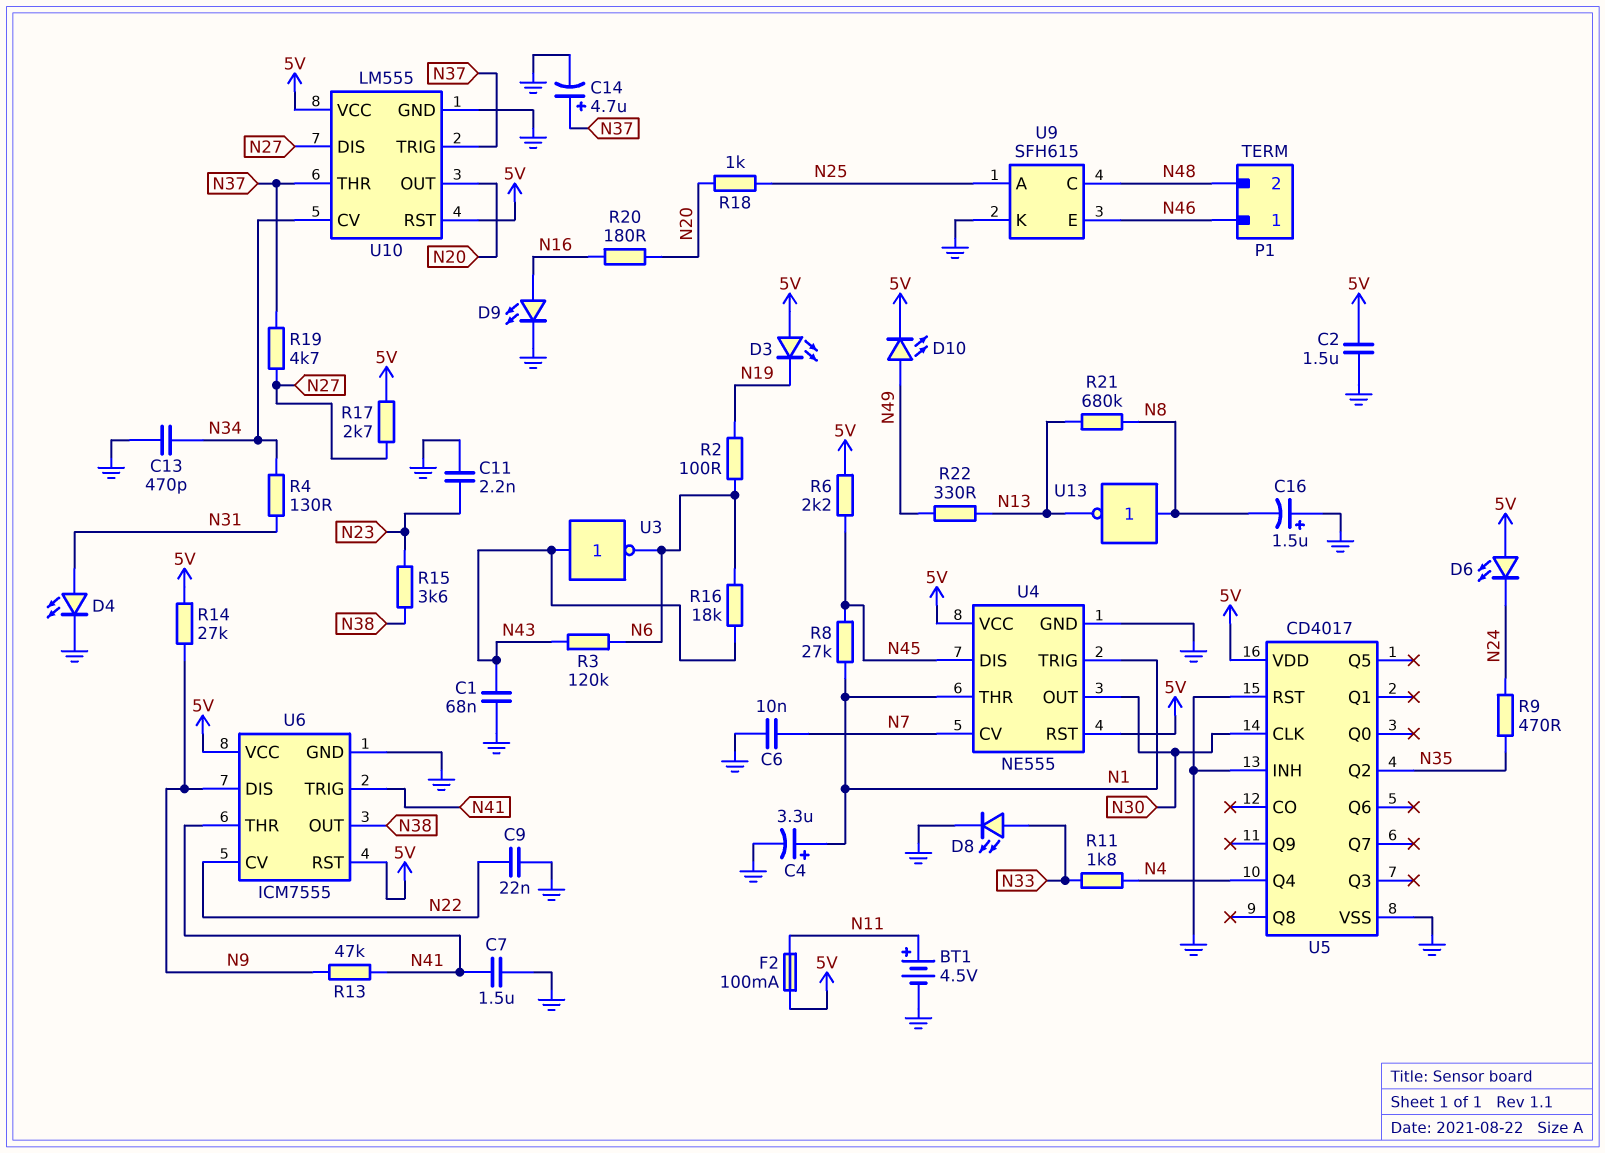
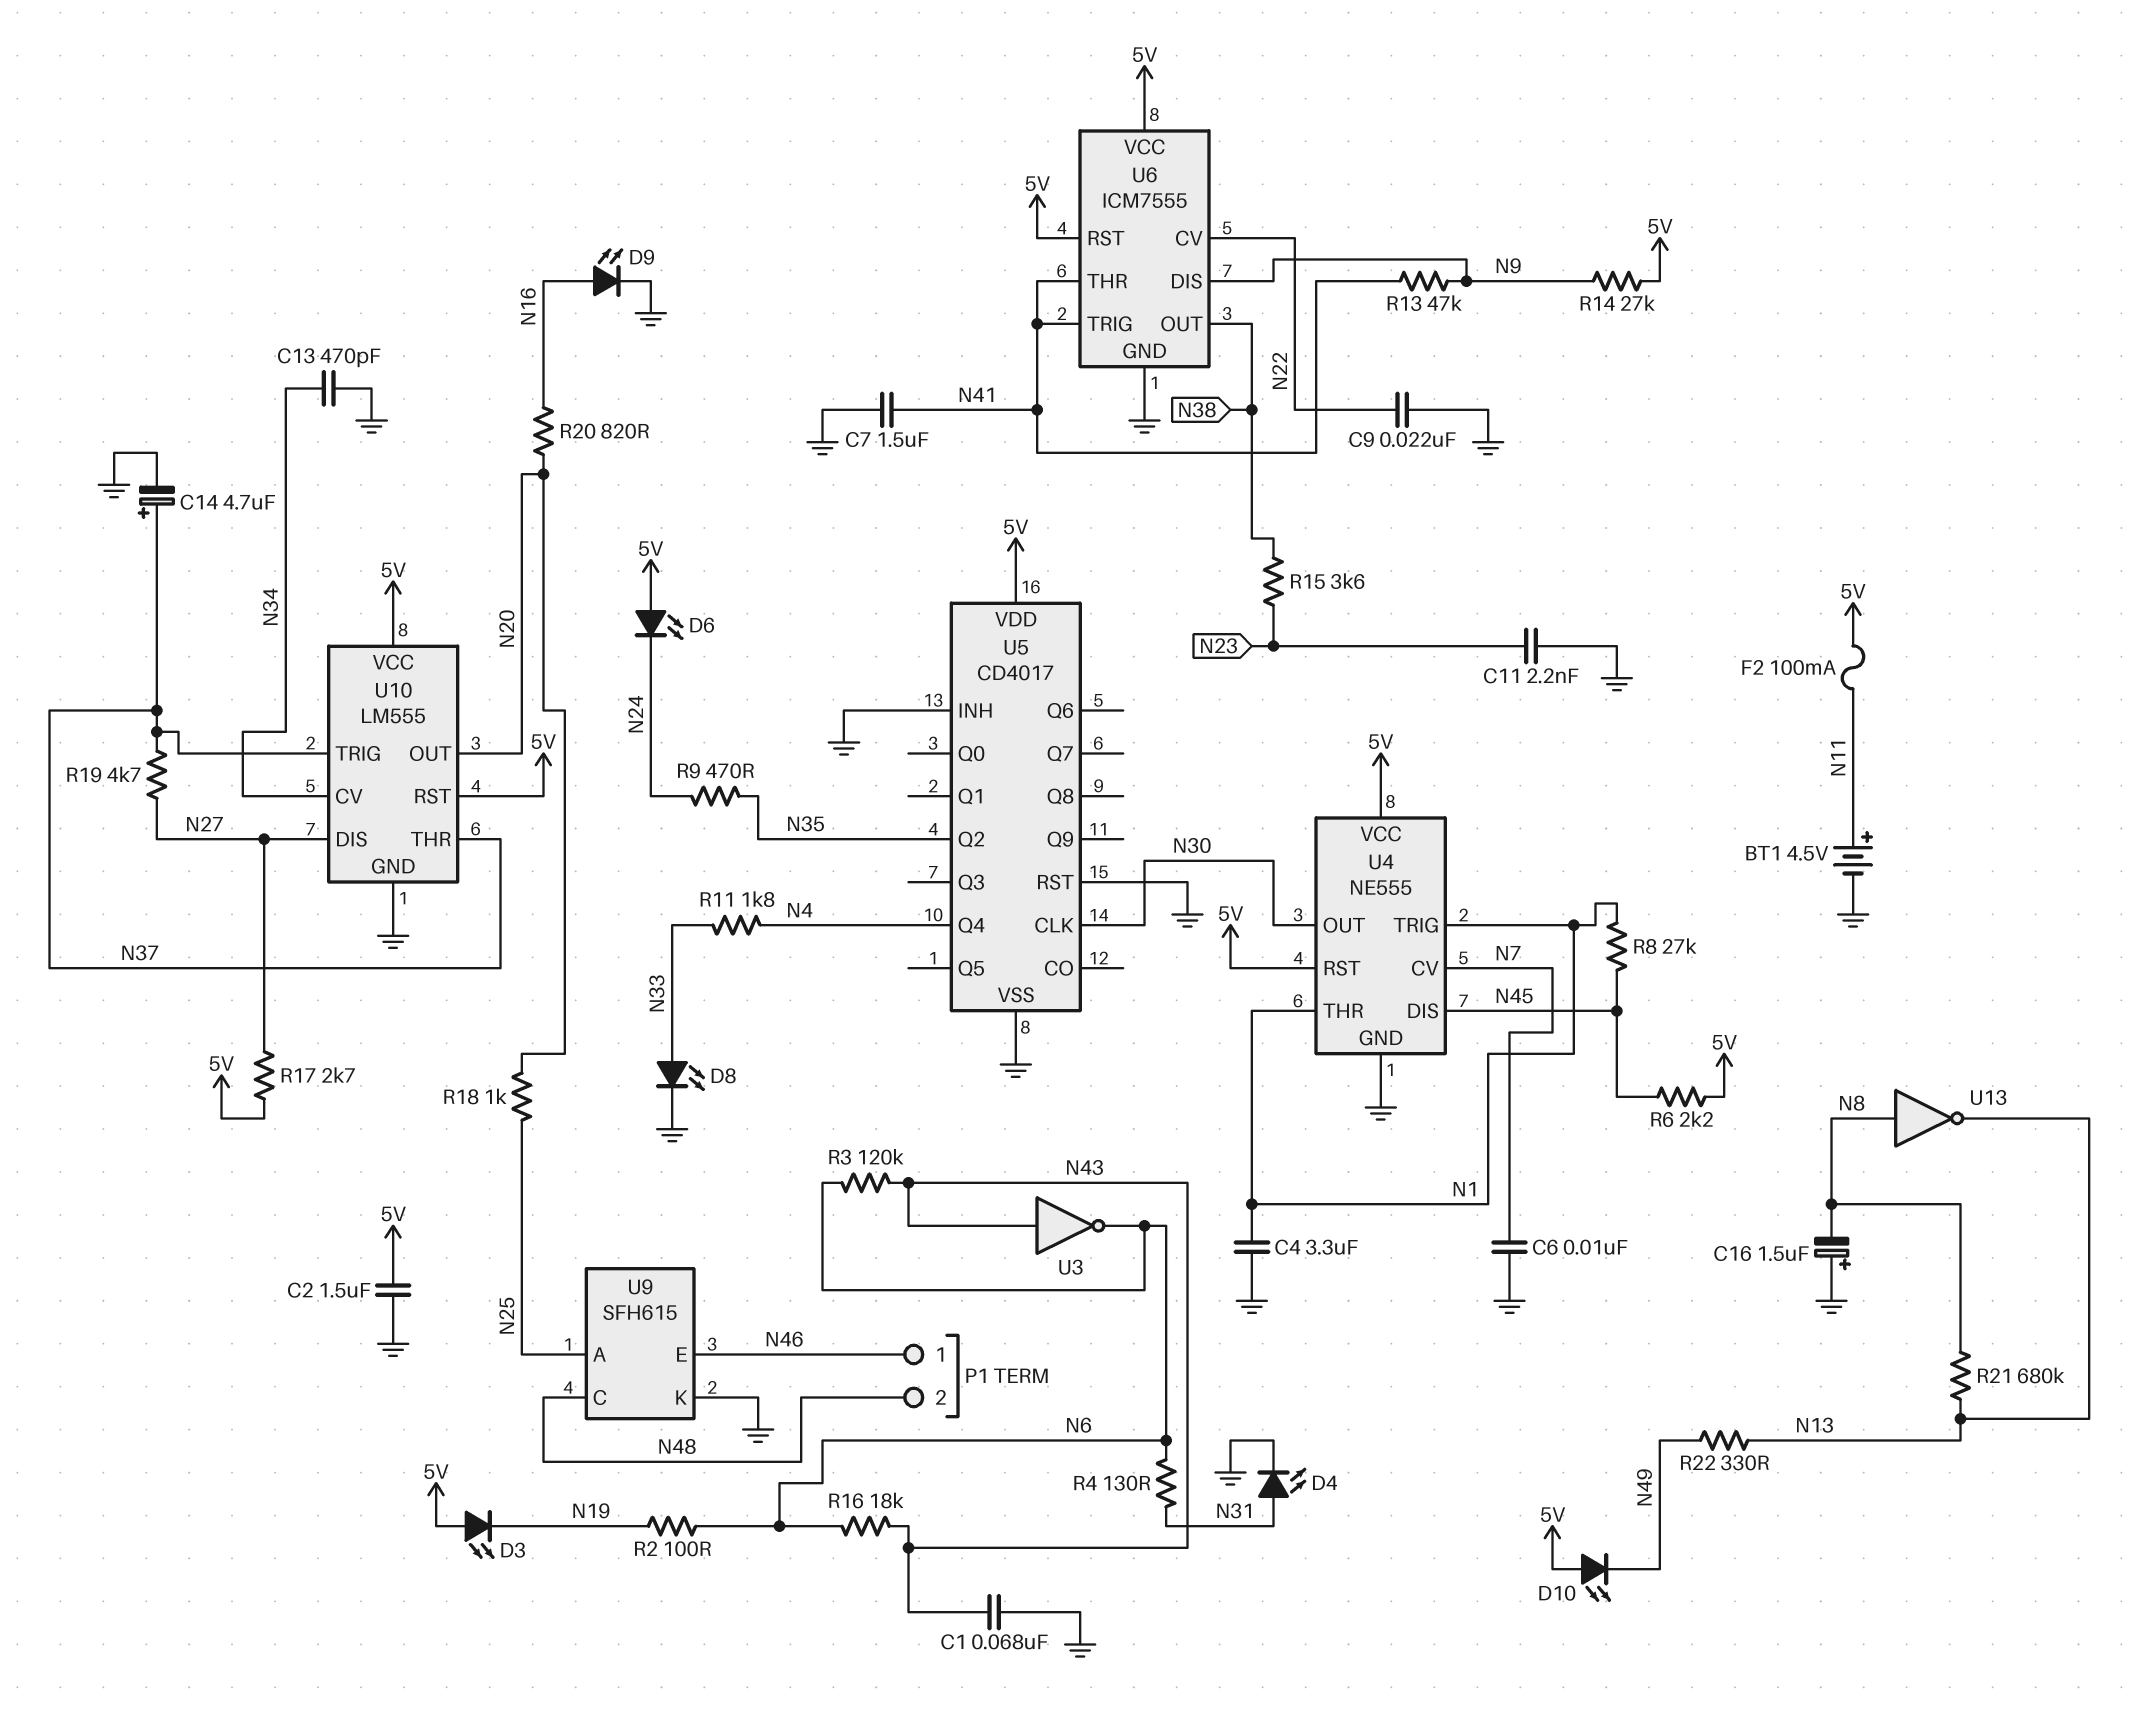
C4: 3.3uF (plus N1, minus GND) -> 3.3uF (GND, N1)
D10: LED (A N49, K 5V) -> LED (A 5V, K N49)
R4: 130 (N31, N34) -> 130 (N6, N31)
R20: 180 (N16, N20) -> 820 (N16, N20)

